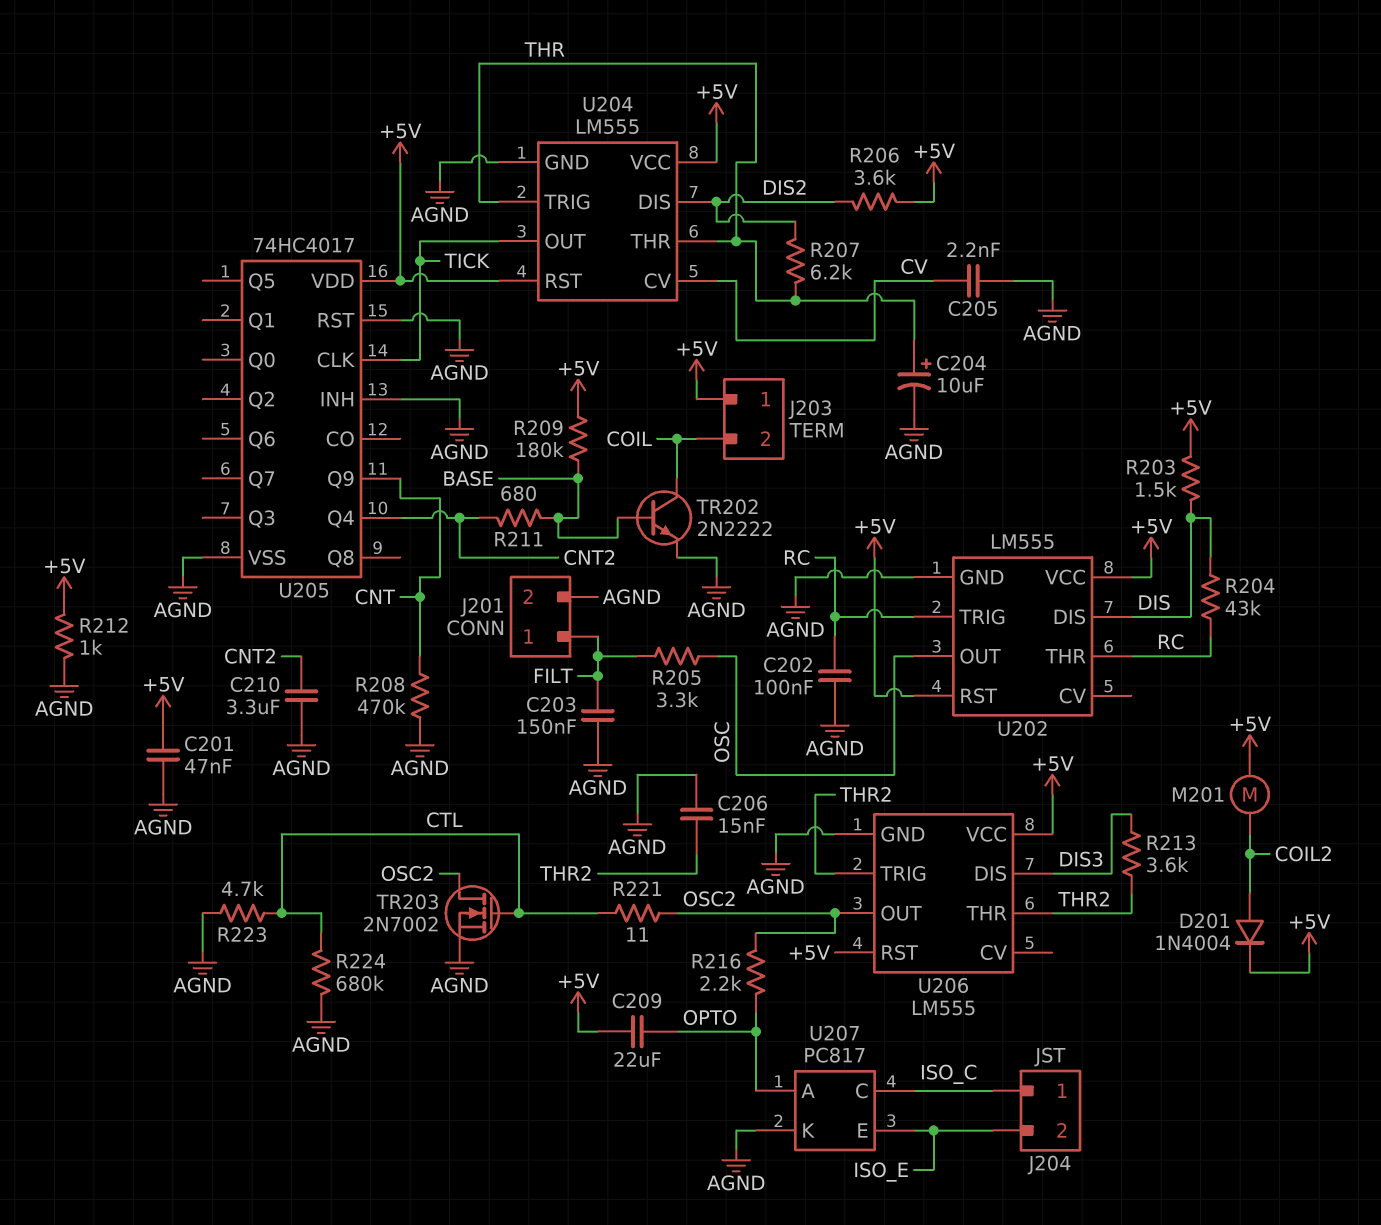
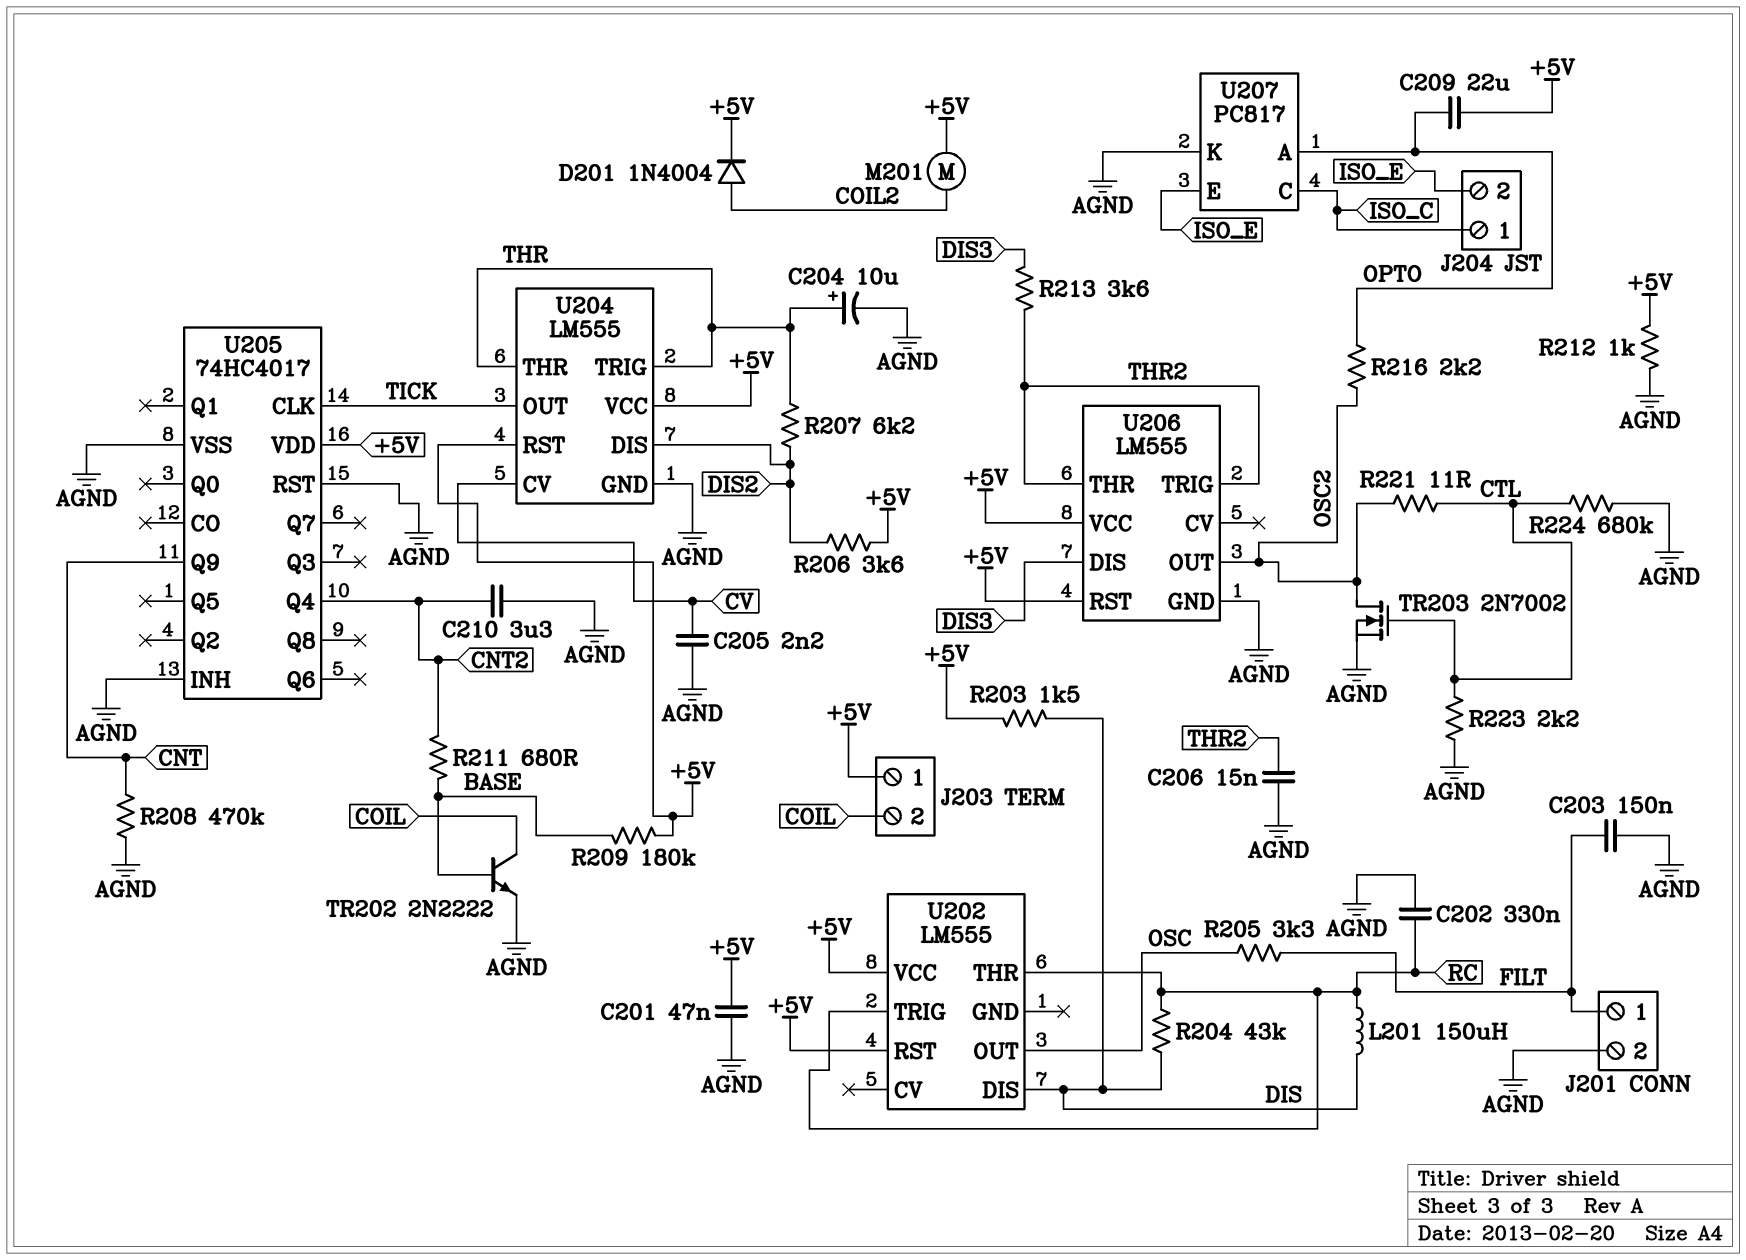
C202: 100nF (AGND, RC) -> 330nF (AGND, RC)
L201: none -> 150uH (DIS, RC)
R223: 4.7k (AGND, CTL) -> 2.2k (AGND, CTL)
U202 pin GND: AGND -> none

